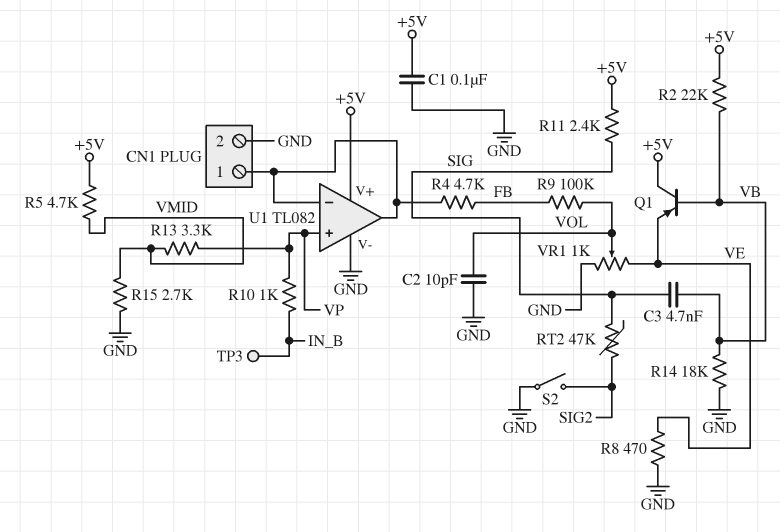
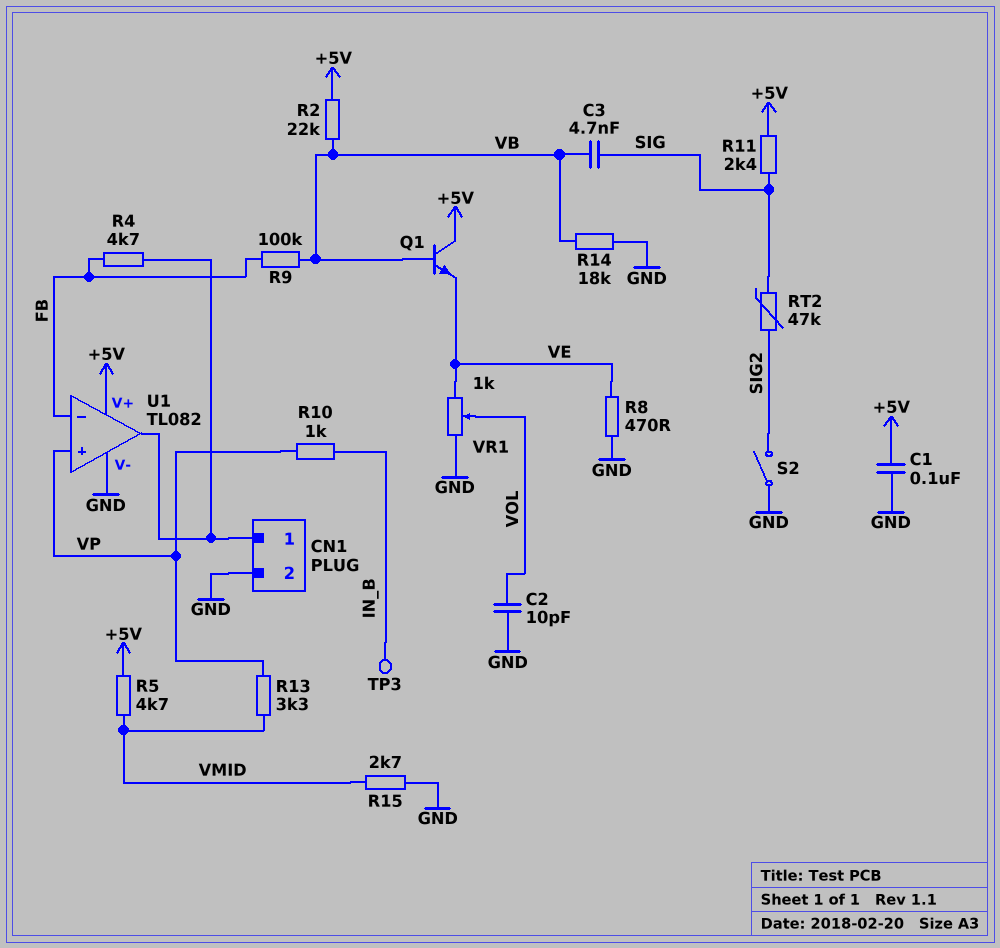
Q1: PNP (B VB, C +5V, E VE) -> NPN (B VB, C +5V, E VE)
R9: 100k (FB, VOL) -> 100k (FB, VB)
U1 pin in-: CN1/1 -> FB

